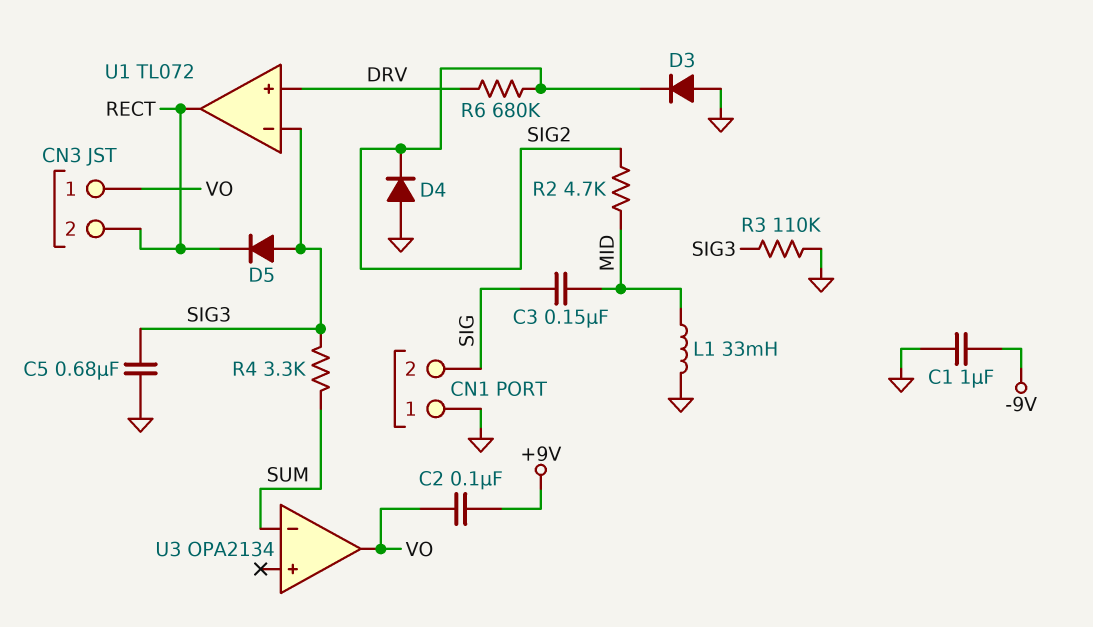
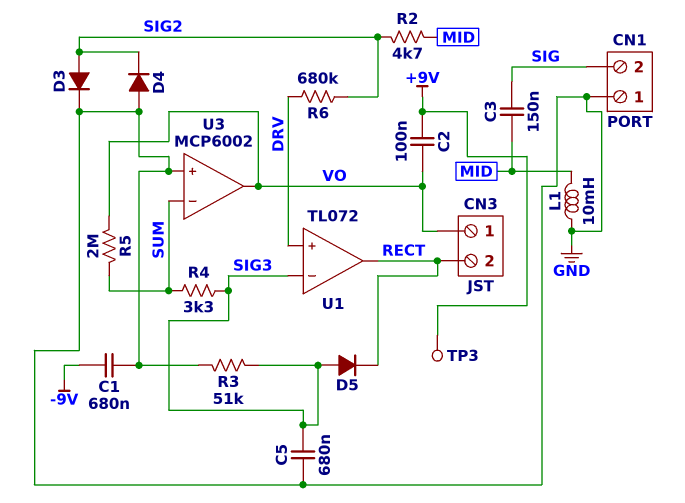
C1: 1uF (-9V, GND) -> 680nF (-9V, GND)
D3: diode (A GND, K SIG2) -> diode (A SIG2, K GND)
L1: 33mH (GND, MID) -> 10mH (GND, MID)
R3: 110k (GND, SIG3) -> 51k (GND, SIG3)
R5: none -> 2M (SUM, VO)
TP3: none -> test point (+9V)
U3: OPA2134 -> MCP6002
U3 pin in+: none -> GND

